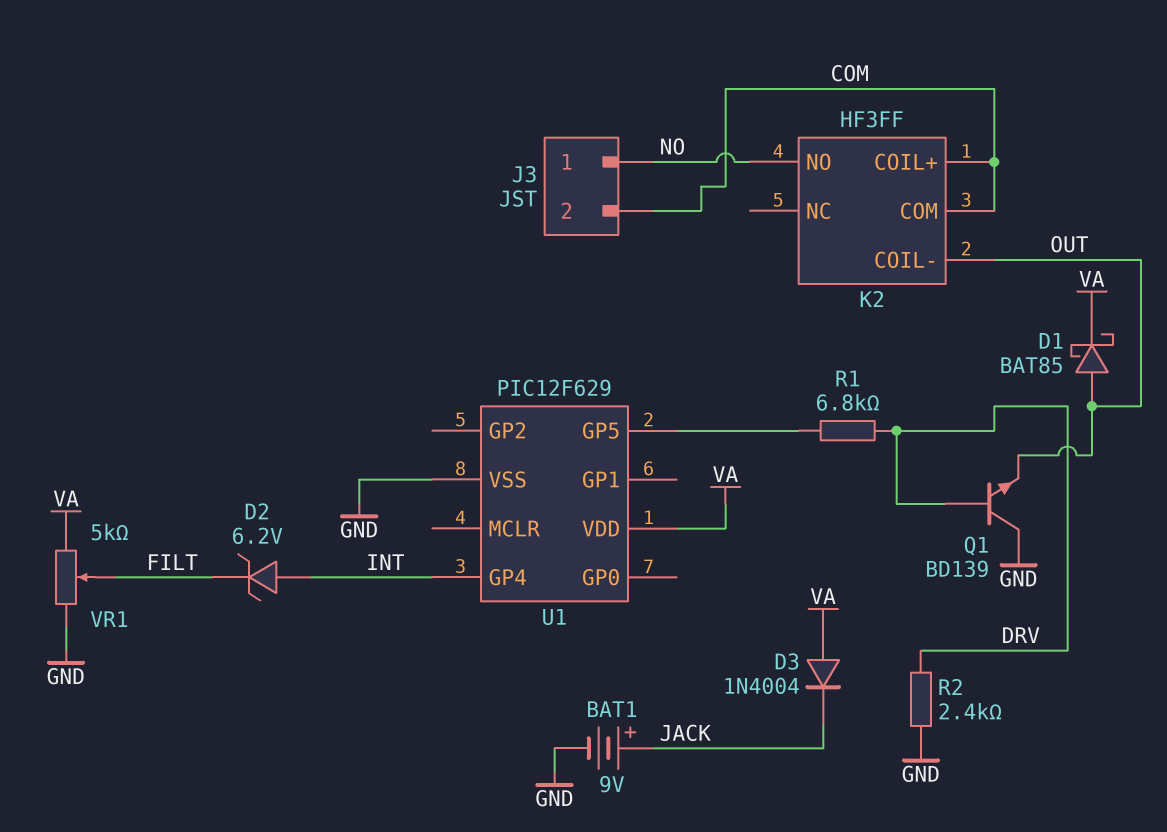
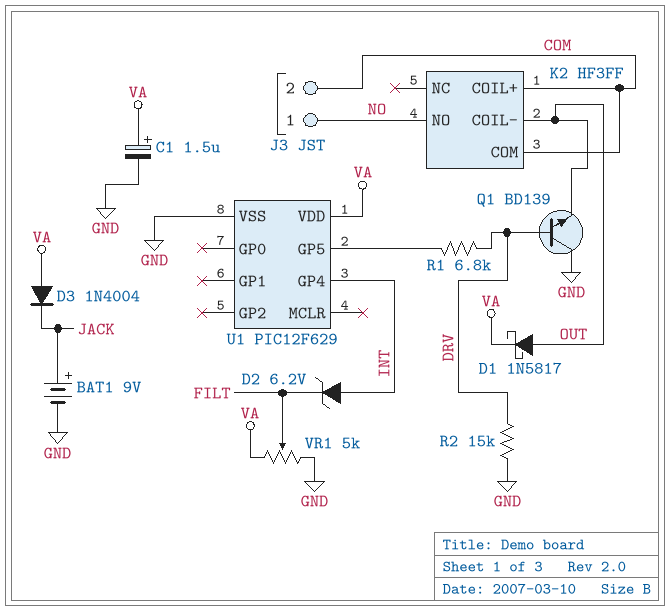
C1: none -> 1.5uF (plus VA, minus GND)
D1: schottky BAT85 (A OUT, K VA) -> schottky 1N5817 (A OUT, K VA)
R2: 2.4k (DRV, GND) -> 15k (DRV, GND)

